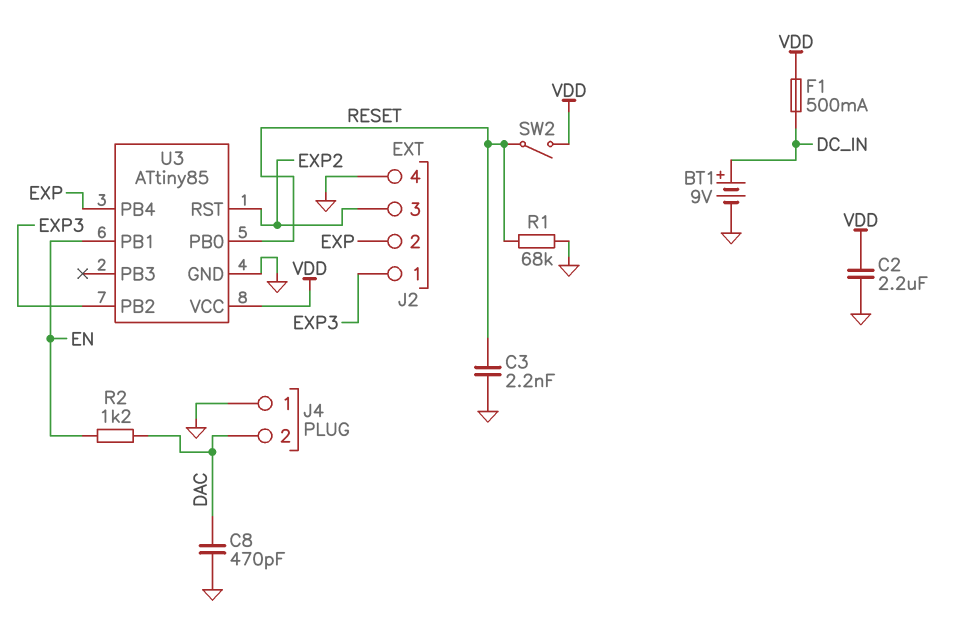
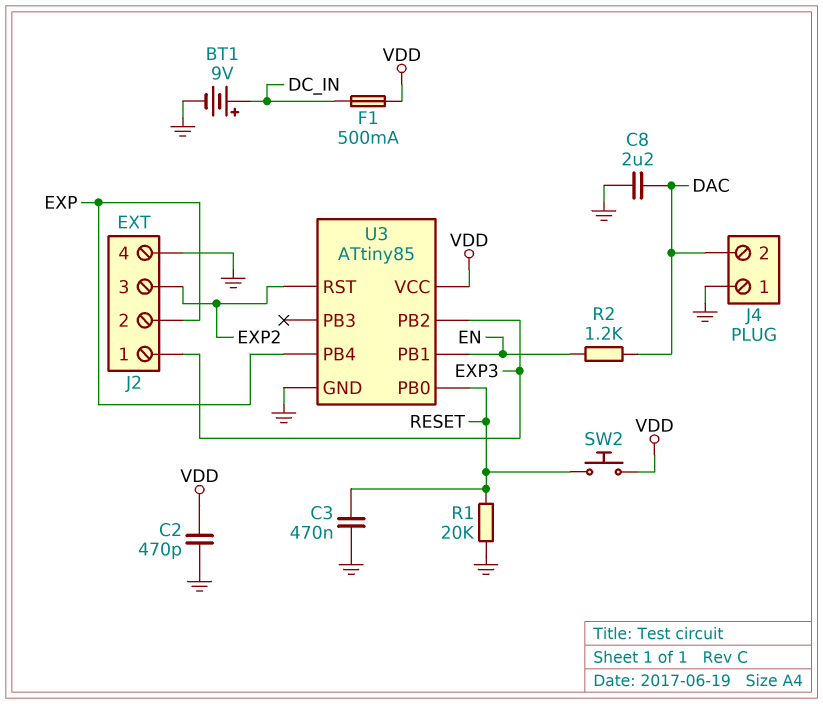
C2: 2.2uF (GND, VDD) -> 470pF (GND, VDD)
C3: 2.2nF (GND, RESET) -> 470nF (GND, RESET)
C8: 470pF (DAC, GND) -> 2.2uF (DAC, GND)
R1: 68k (GND, RESET) -> 20k (GND, RESET)
SW2: switch (RESET, VDD) -> button (RESET, VDD)

